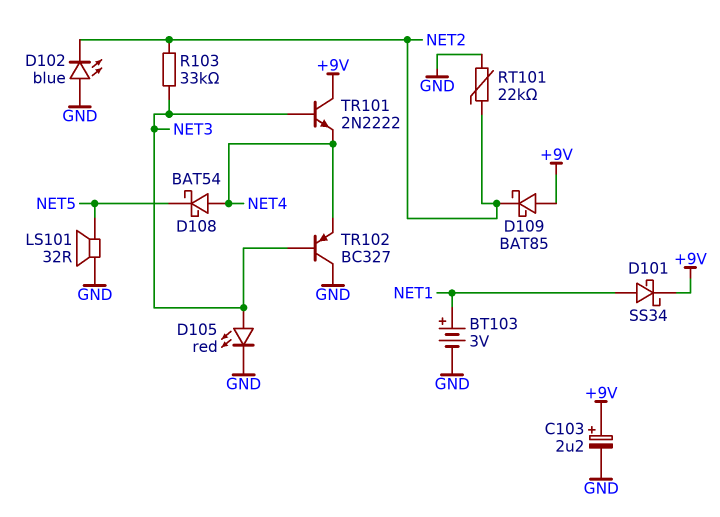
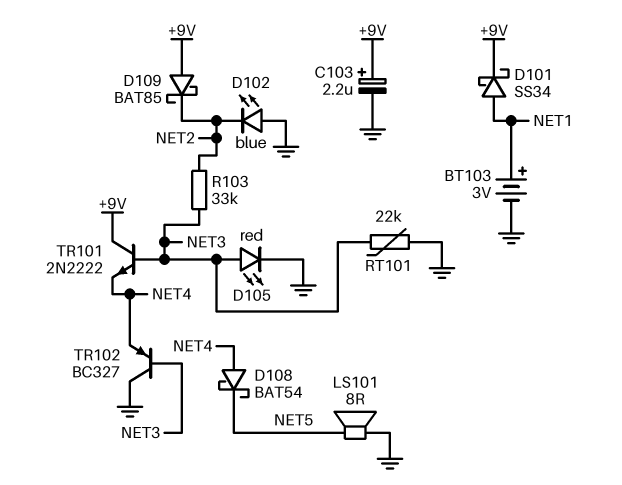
LS101: speaker 32R (GND, NET5) -> speaker 8R (GND, NET5)
RT101: 22k (GND, NET2) -> 22k (GND, NET3)

